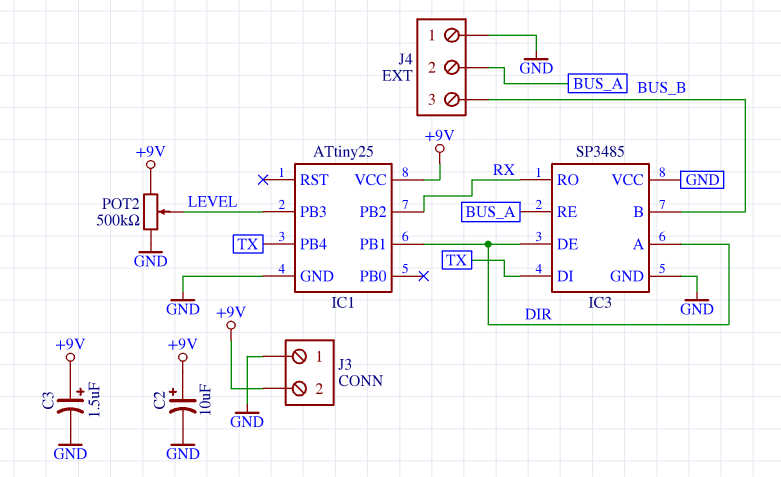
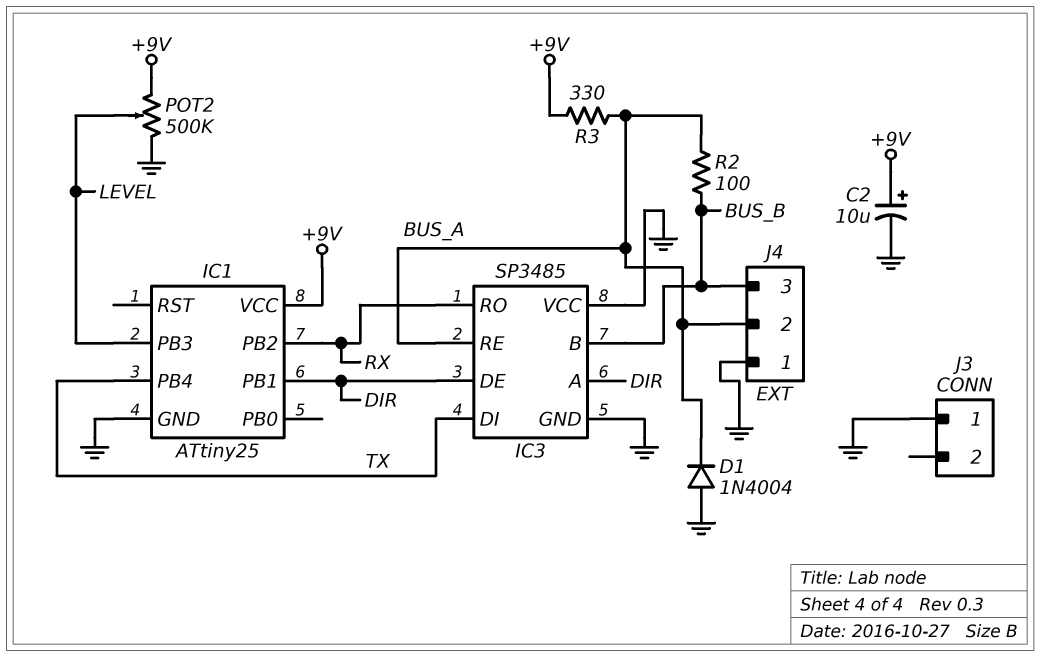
C3: 1.5uF (plus +9V, minus GND) -> none
D1: none -> diode 1N4004 (A GND, K BUS_A)
J3 pin 2: +9V -> none
R2: none -> 100 (BUS_A, BUS_B)
R3: none -> 330 (+9V, BUS_A)

